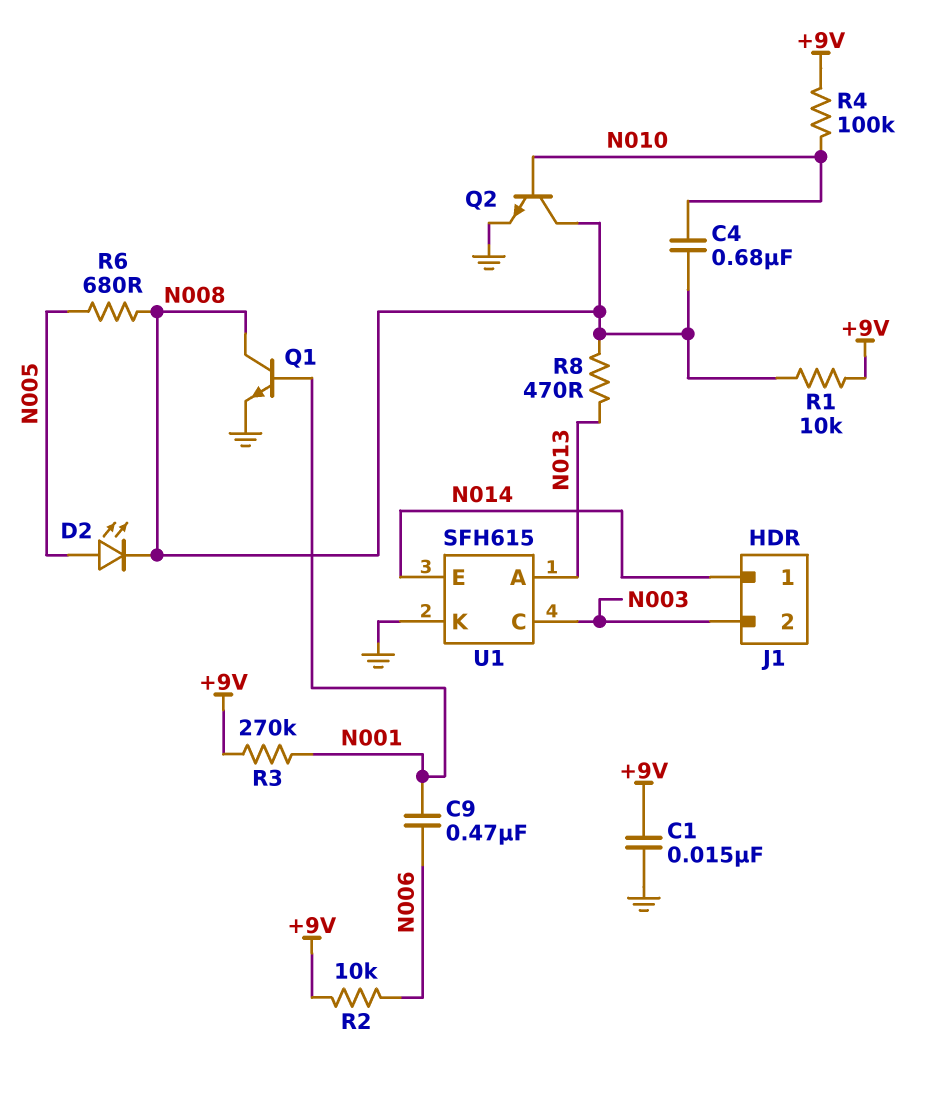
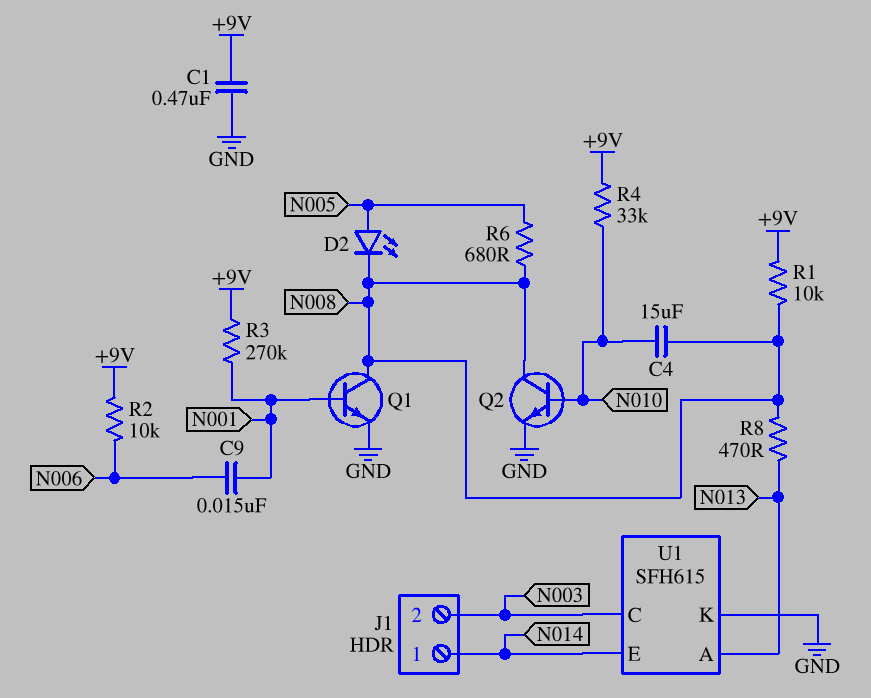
C1: 15nF (+9V, GND) -> 470nF (+9V, GND)
C4: 680nF (N008, N010) -> 15uF (N008, N010)
C9: 470nF (N001, N006) -> 15nF (N001, N006)
R4: 100k (+9V, N010) -> 33k (+9V, N010)

